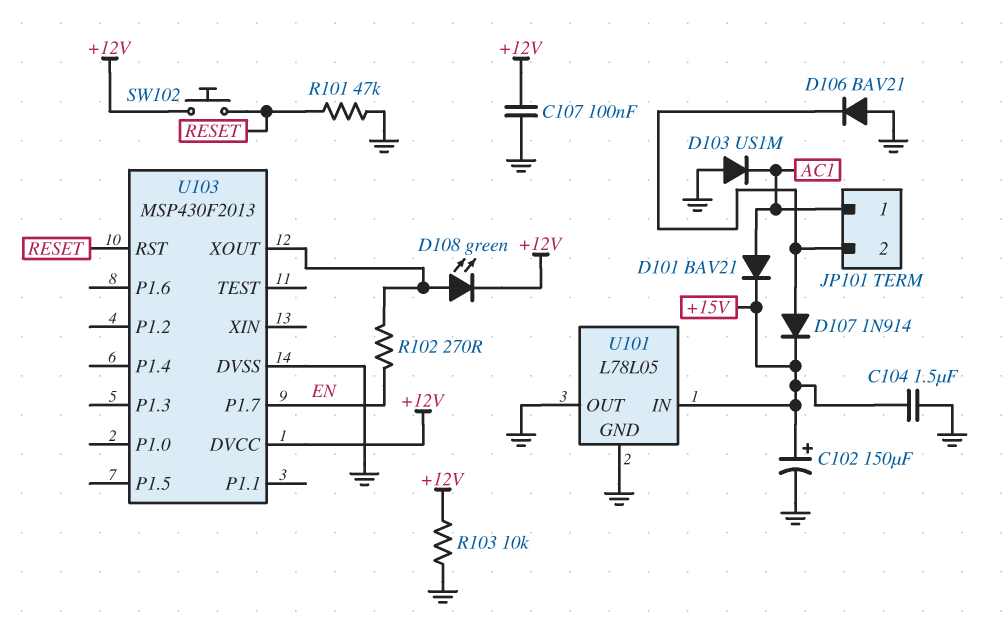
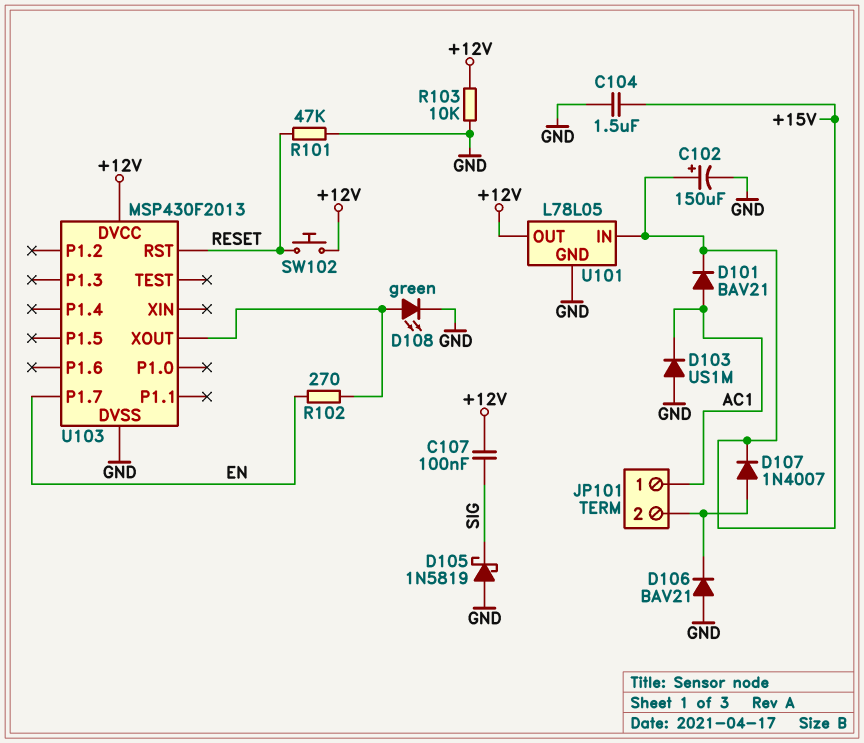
C107: 100nF (+12V, GND) -> 100nF (+12V, SIG)
D105: none -> schottky 1N5819 (A GND, K SIG)
D107: diode 1N914 (A JP101/2, K +15V) -> diode 1N4007 (A JP101/2, K +15V)
D108: LED green (A U103/XOUT, K +12V) -> LED green (A U103/XOUT, K GND)
U101 pin OUT: GND -> +12V

